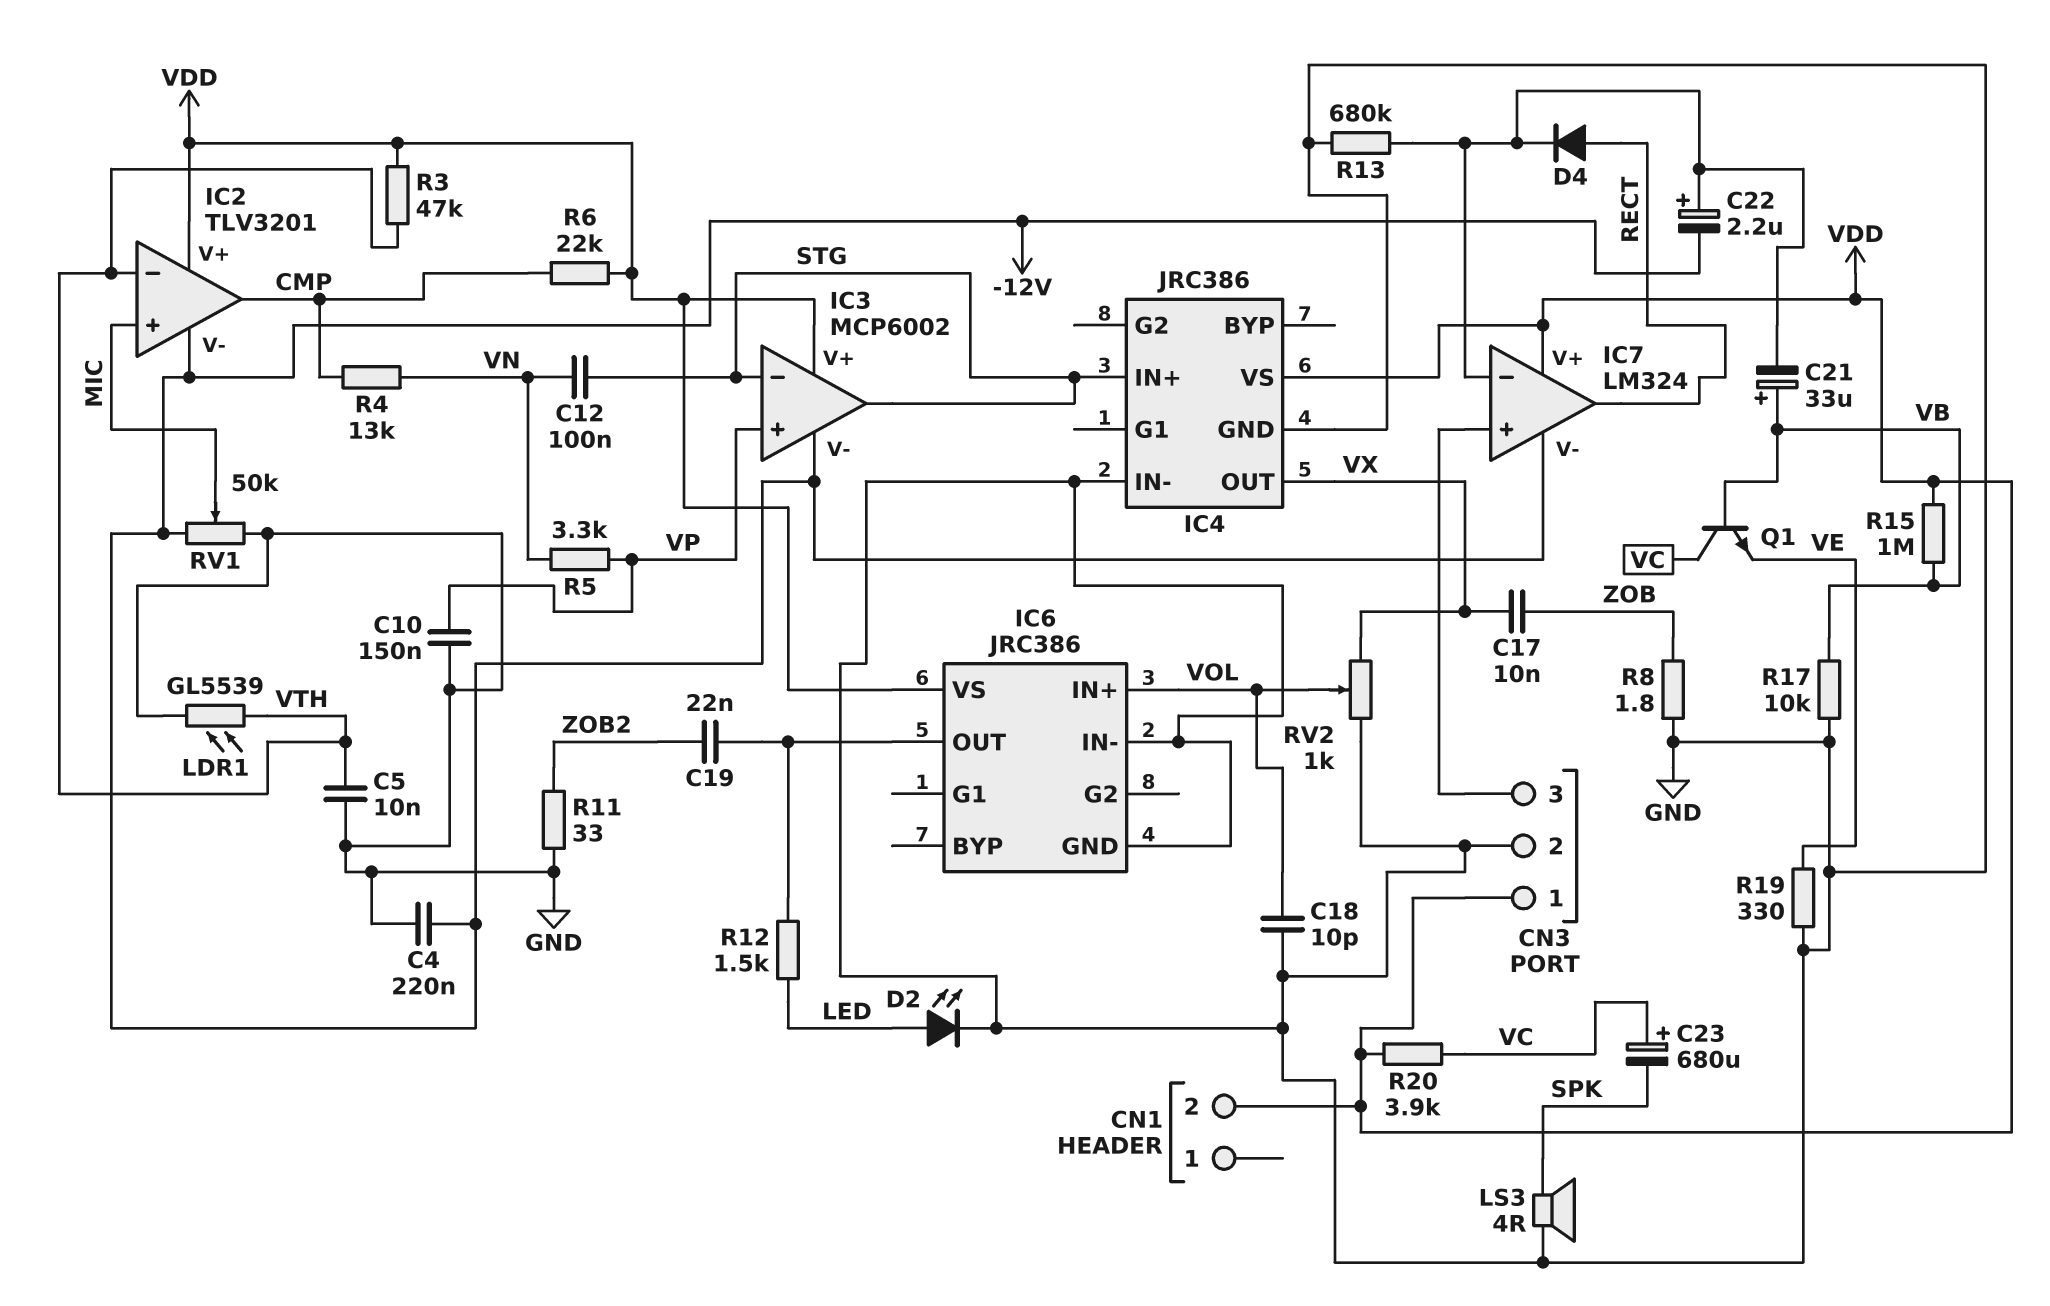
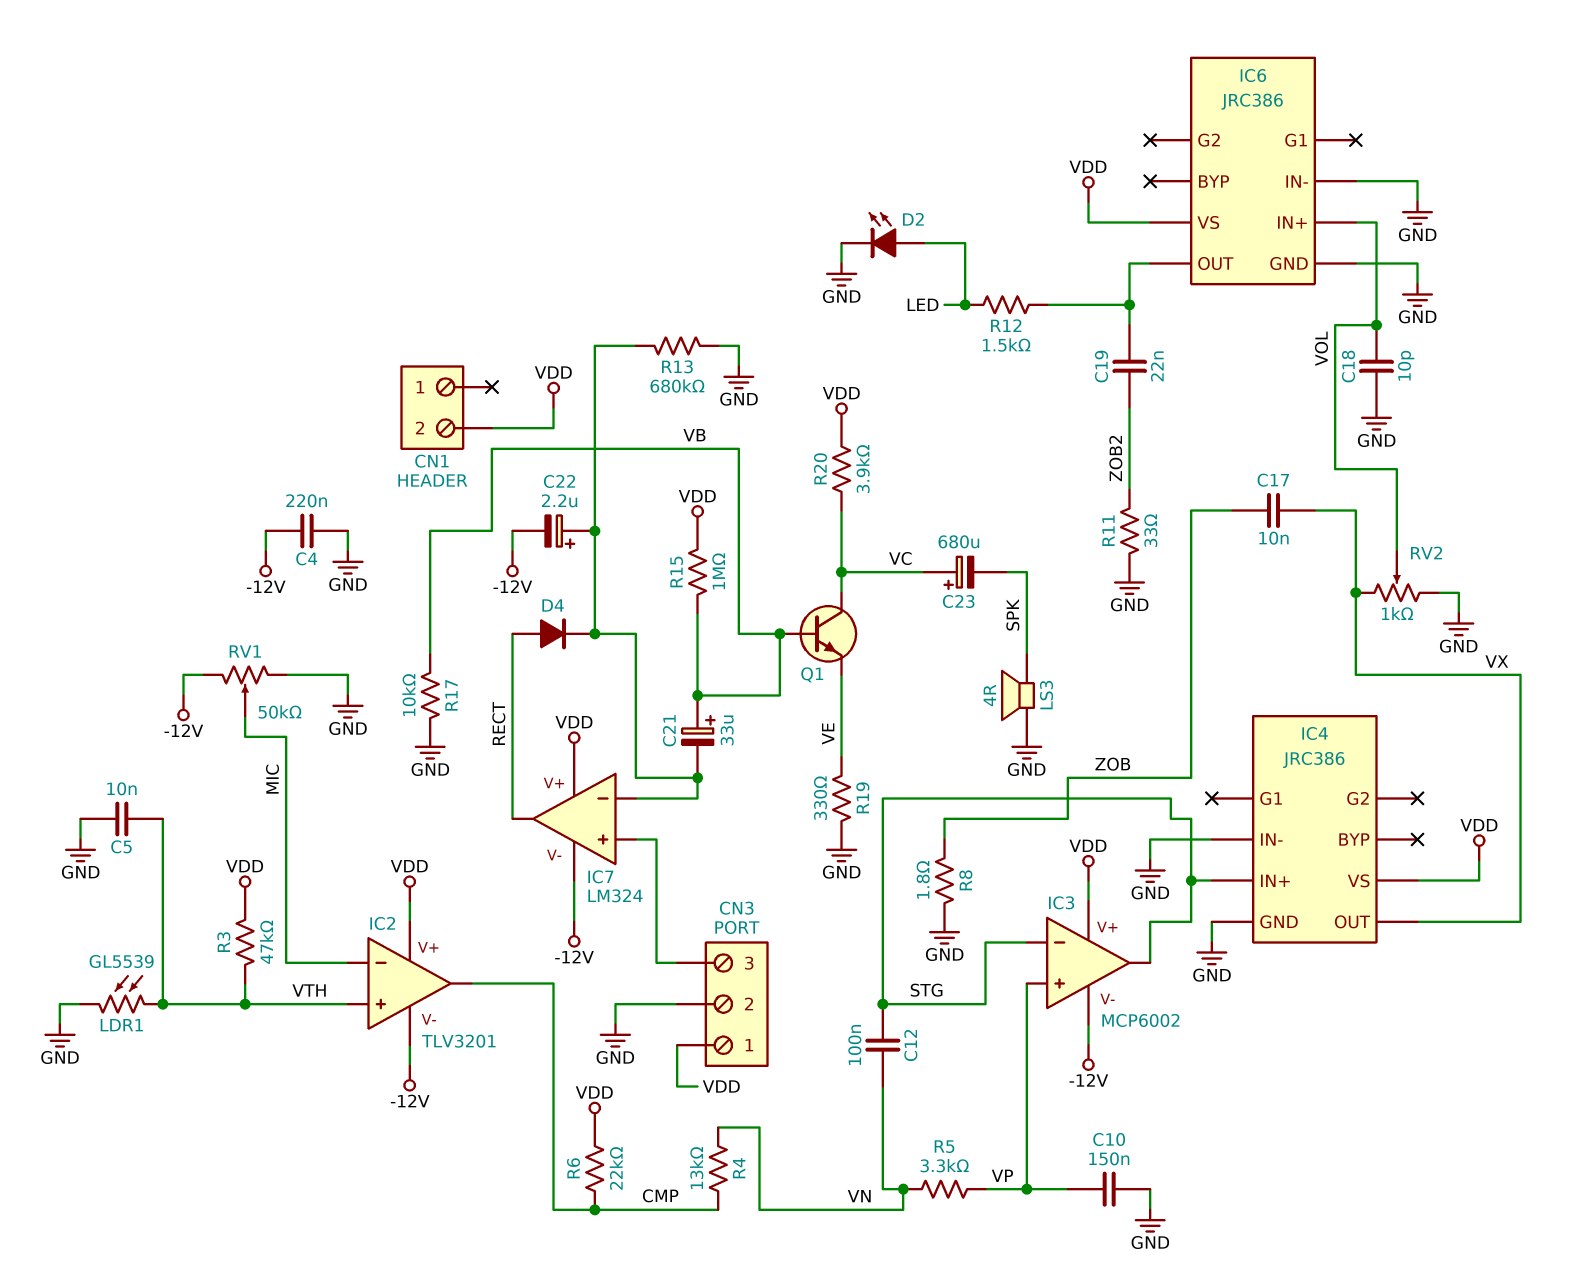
IC2 pin in+: MIC -> VTH
IC2 pin in-: VTH -> MIC

